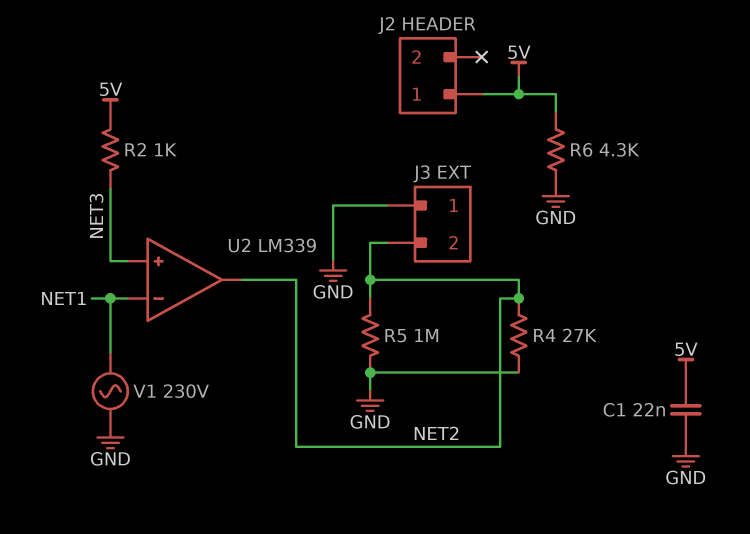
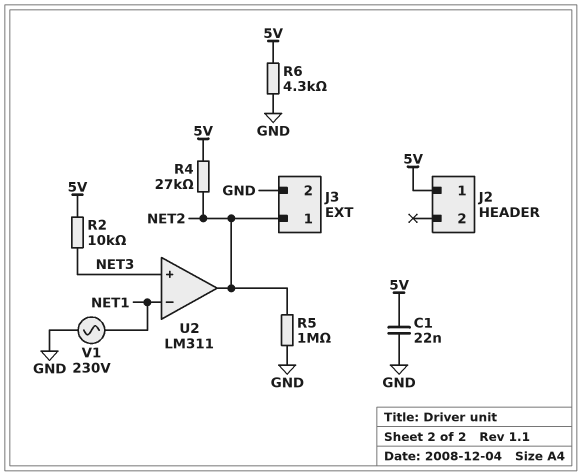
J3 pin 1: GND -> NET2
J3 pin 2: NET2 -> GND
R2: 1k (5V, NET3) -> 10k (5V, NET3)
R4: 27k (GND, NET2) -> 27k (5V, NET2)
U2: LM339 -> LM311

